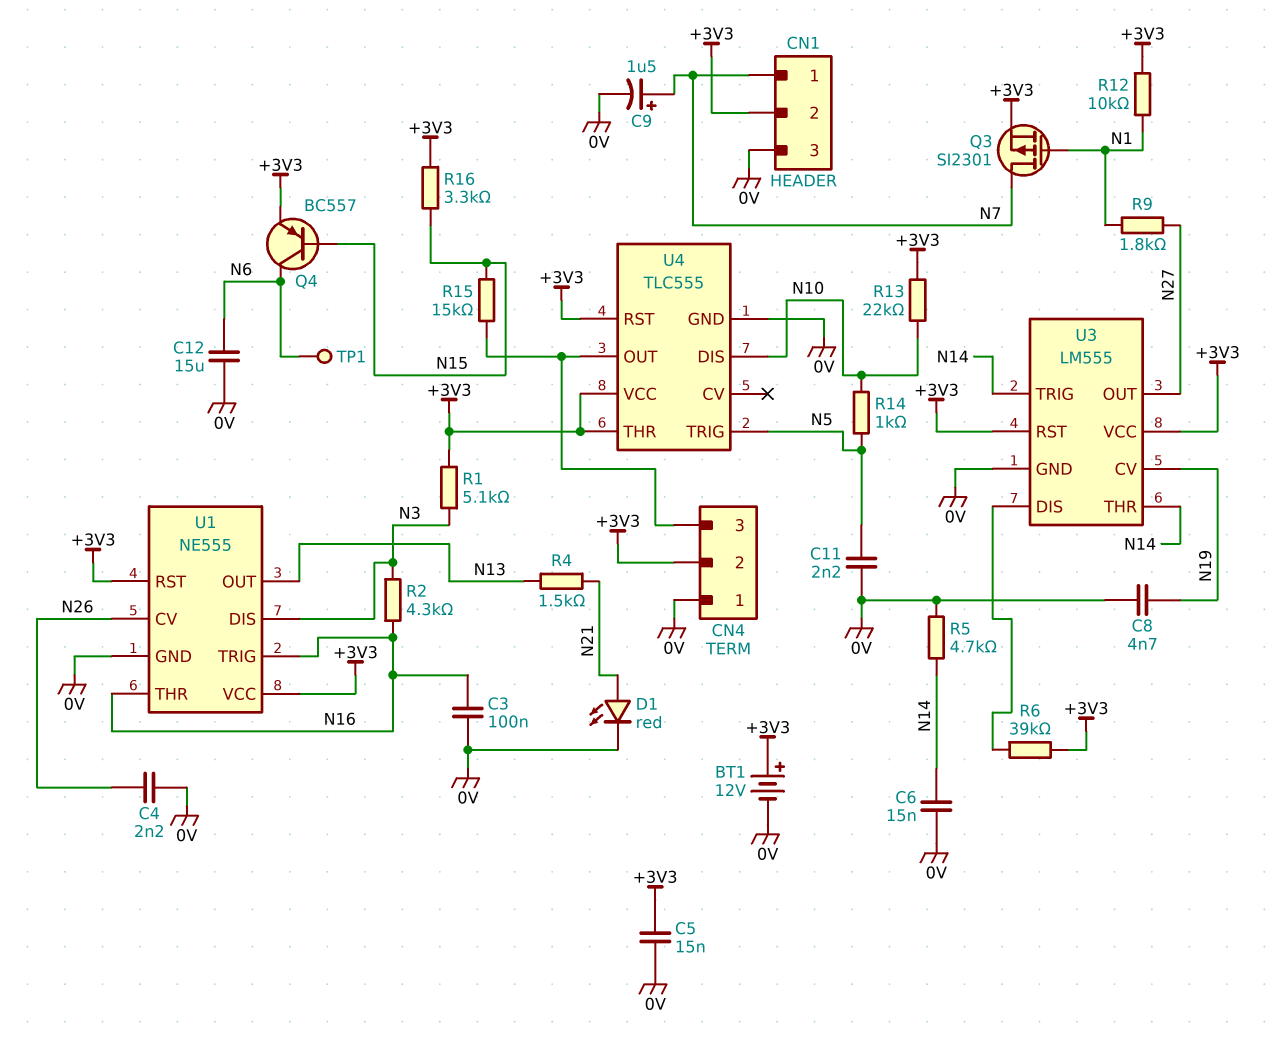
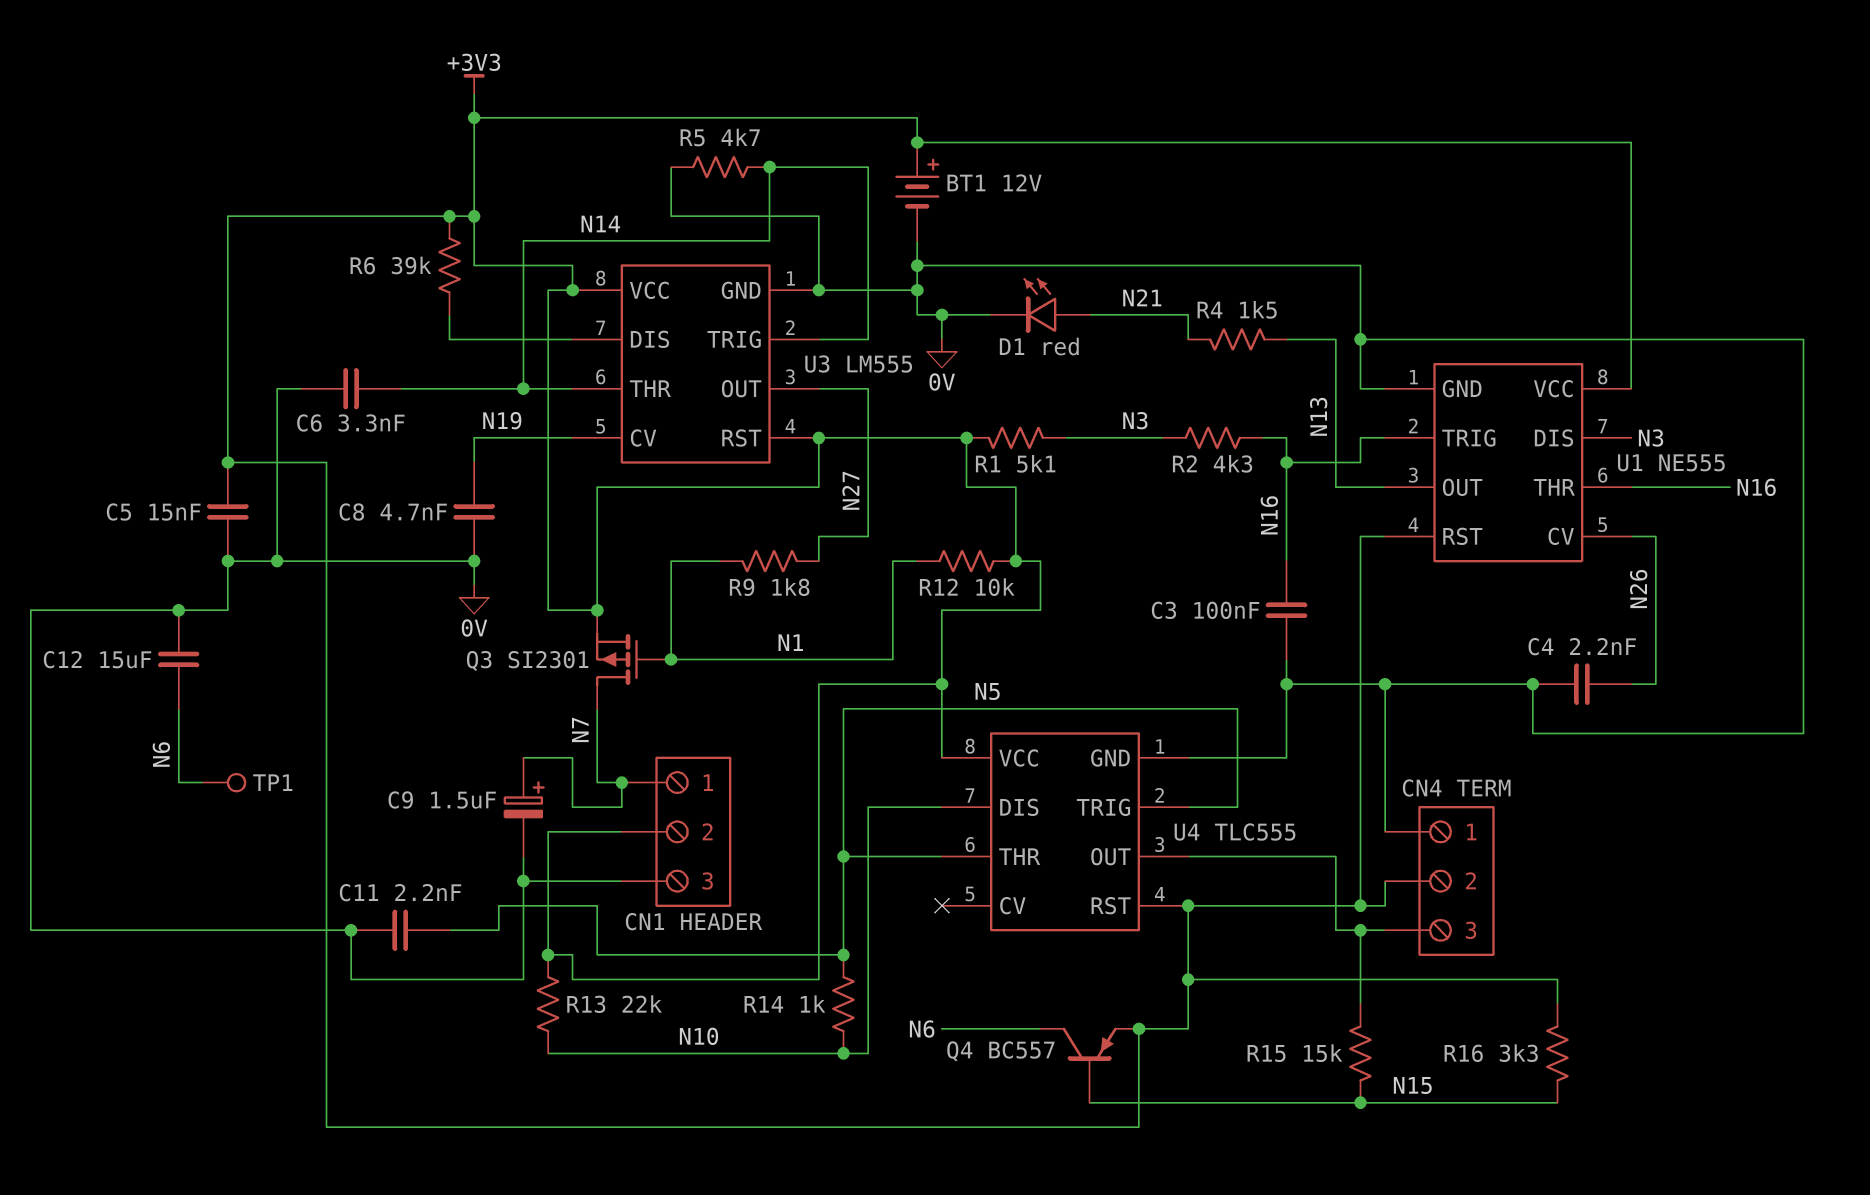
C6: 15nF (0V, N14) -> 3.3nF (0V, N14)
U4 pin THR: +3V3 -> N5

